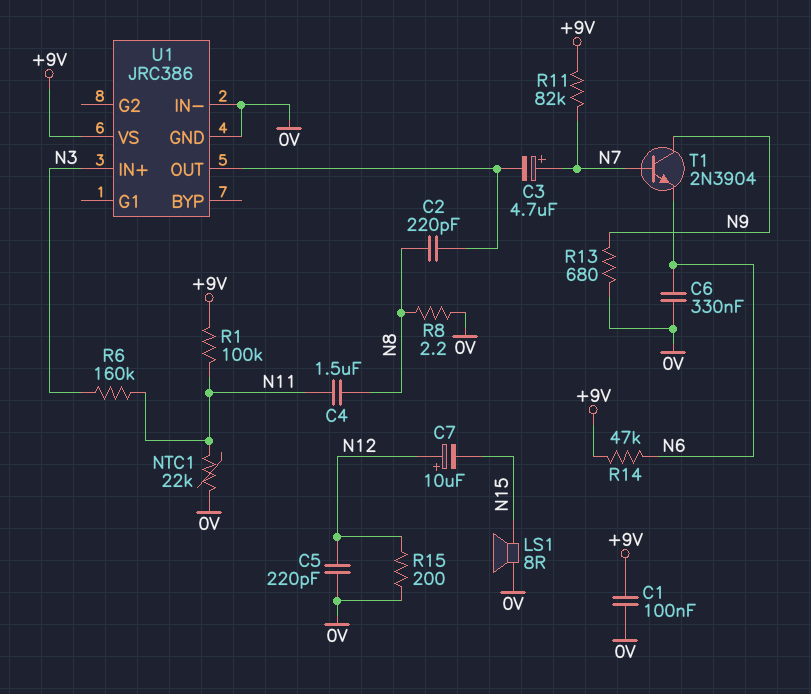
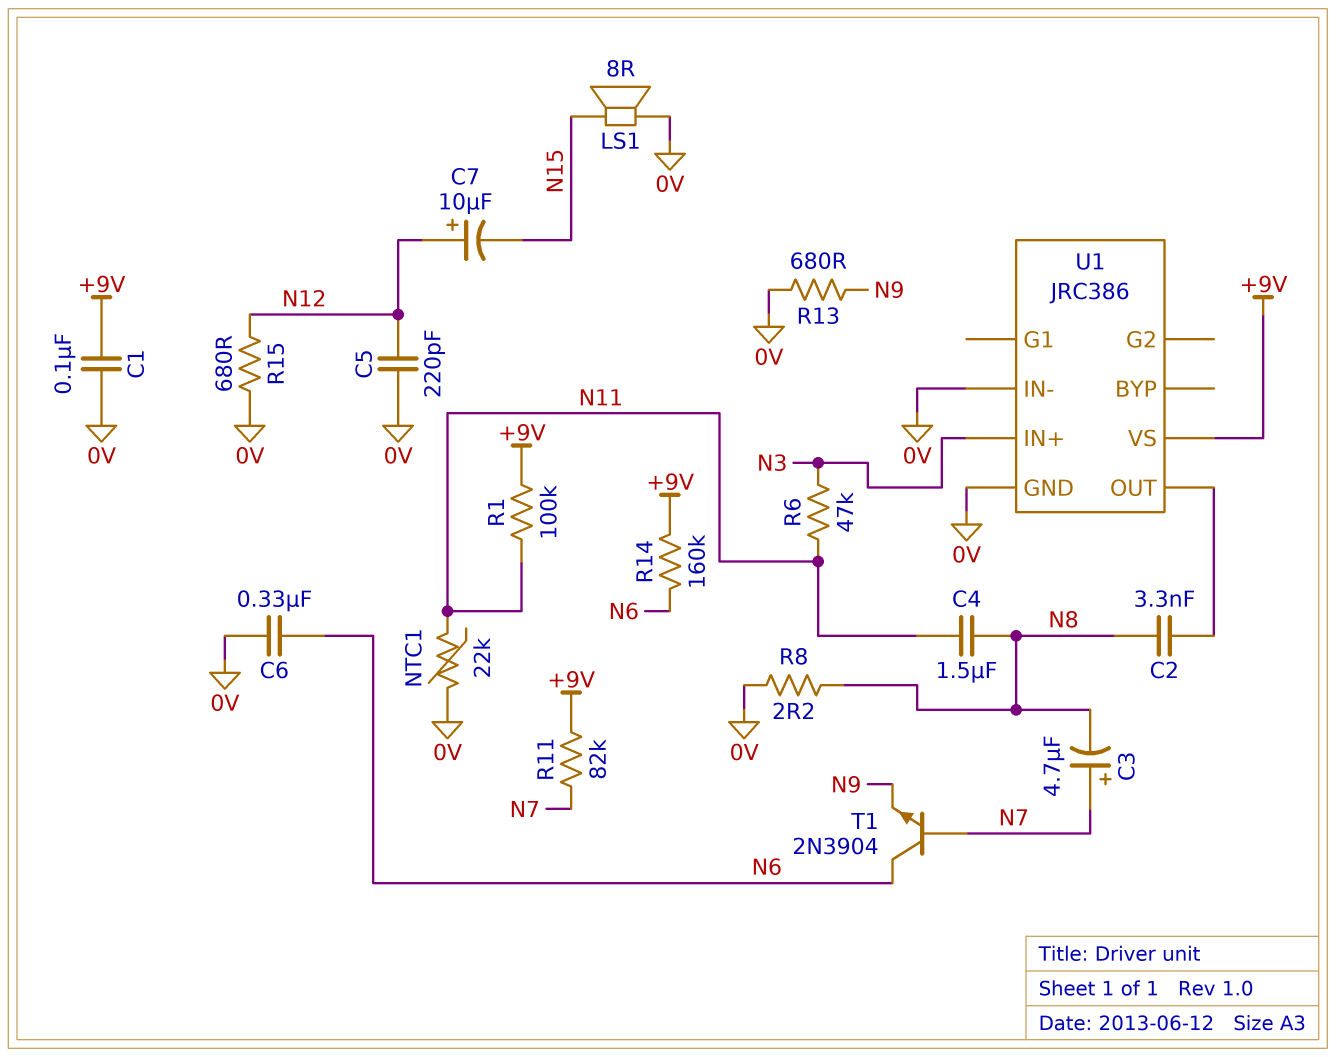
C2: 220pF (N8, U1/OUT) -> 3.3nF (N8, U1/OUT)
C3: 4.7uF (plus N7, minus U1/OUT) -> 4.7uF (plus N7, minus N8)
R6: 160k (N3, N11) -> 47k (N3, N11)
R14: 47k (+9V, N6) -> 160k (+9V, N6)
R15: 200 (0V, N12) -> 680 (0V, N12)
T1: NPN 2N3904 (B N7, C N9, E N6) -> NPN 2N3904 (B N7, C N6, E N9)

